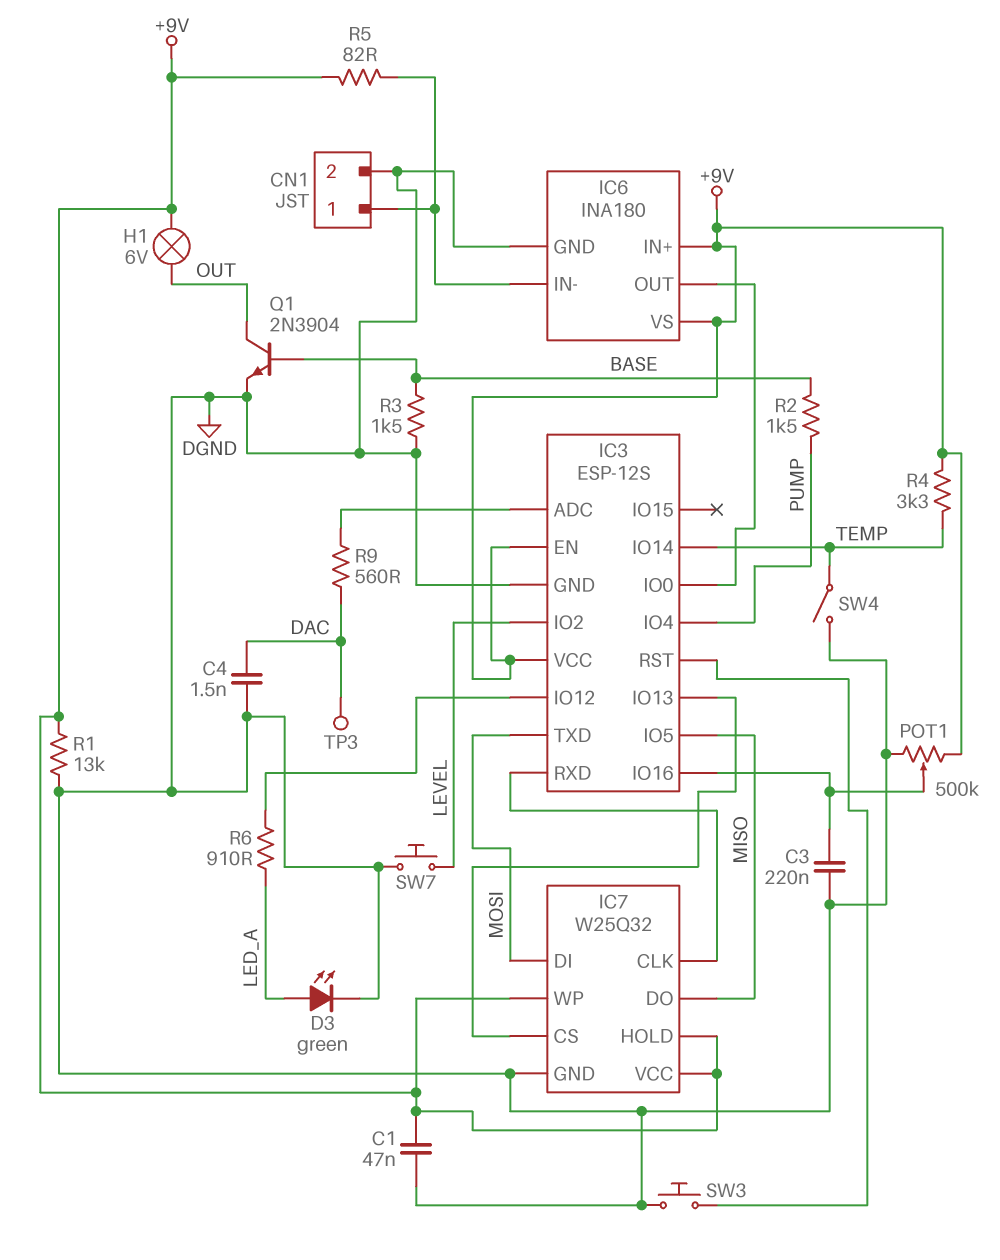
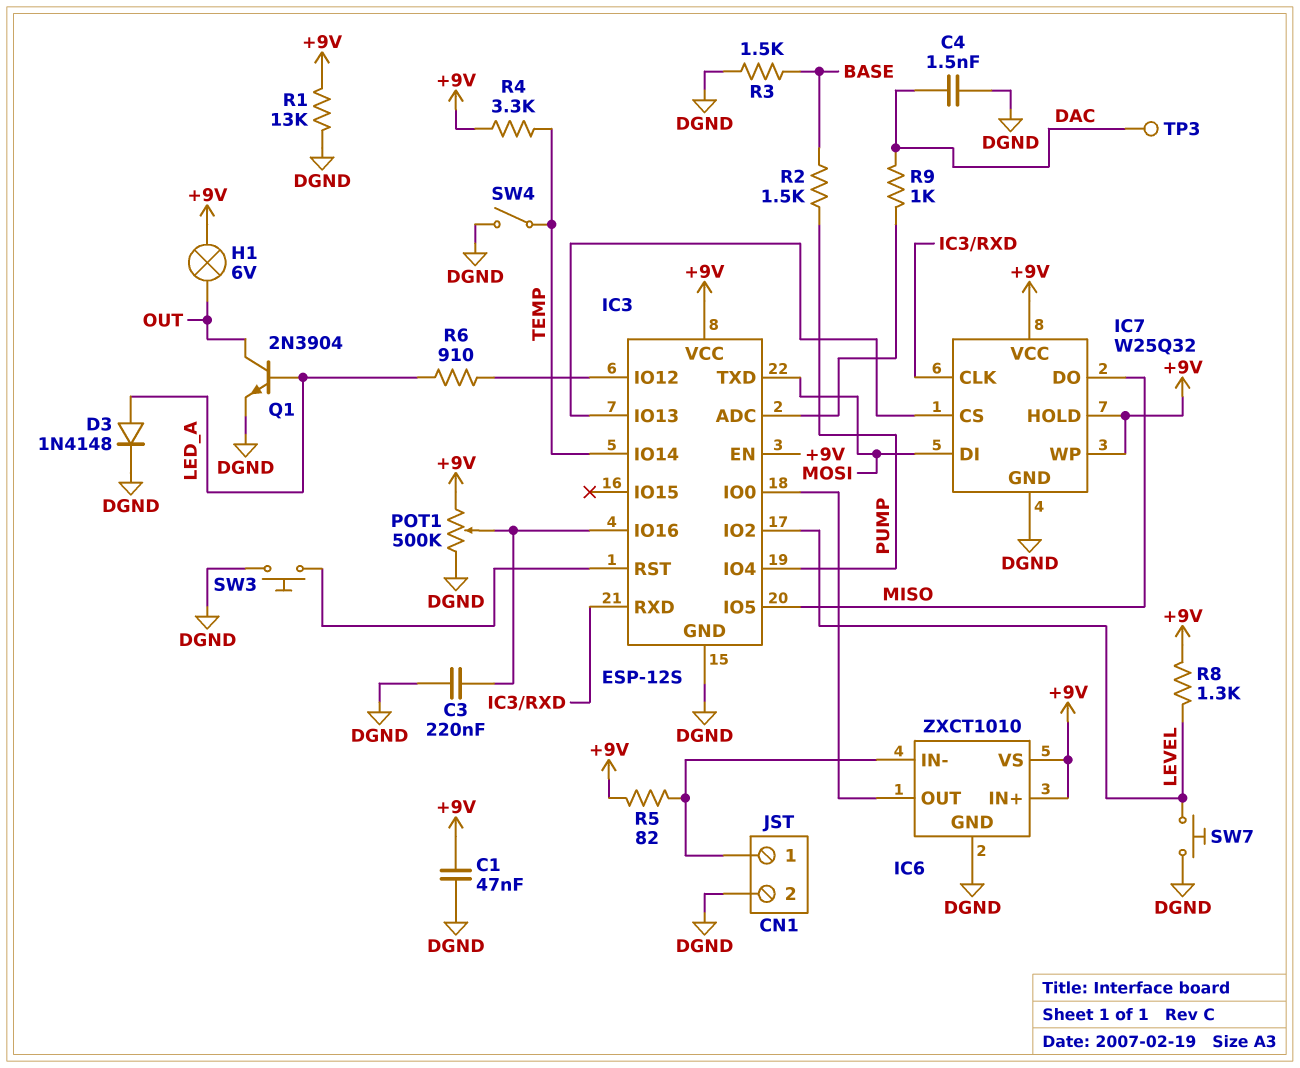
D3: LED green (A LED_A, K DGND) -> diode 1N4148 (A LED_A, K DGND)
IC6: INA180 -> ZXCT1010
Q1: NPN 2N3904 (B BASE, C OUT, E DGND) -> NPN 2N3904 (B LED_A, C OUT, E DGND)
R8: none -> 1.3k (+9V, LEVEL)
R9: 560 (DAC, IC3/ADC) -> 1k (DAC, IC3/ADC)

